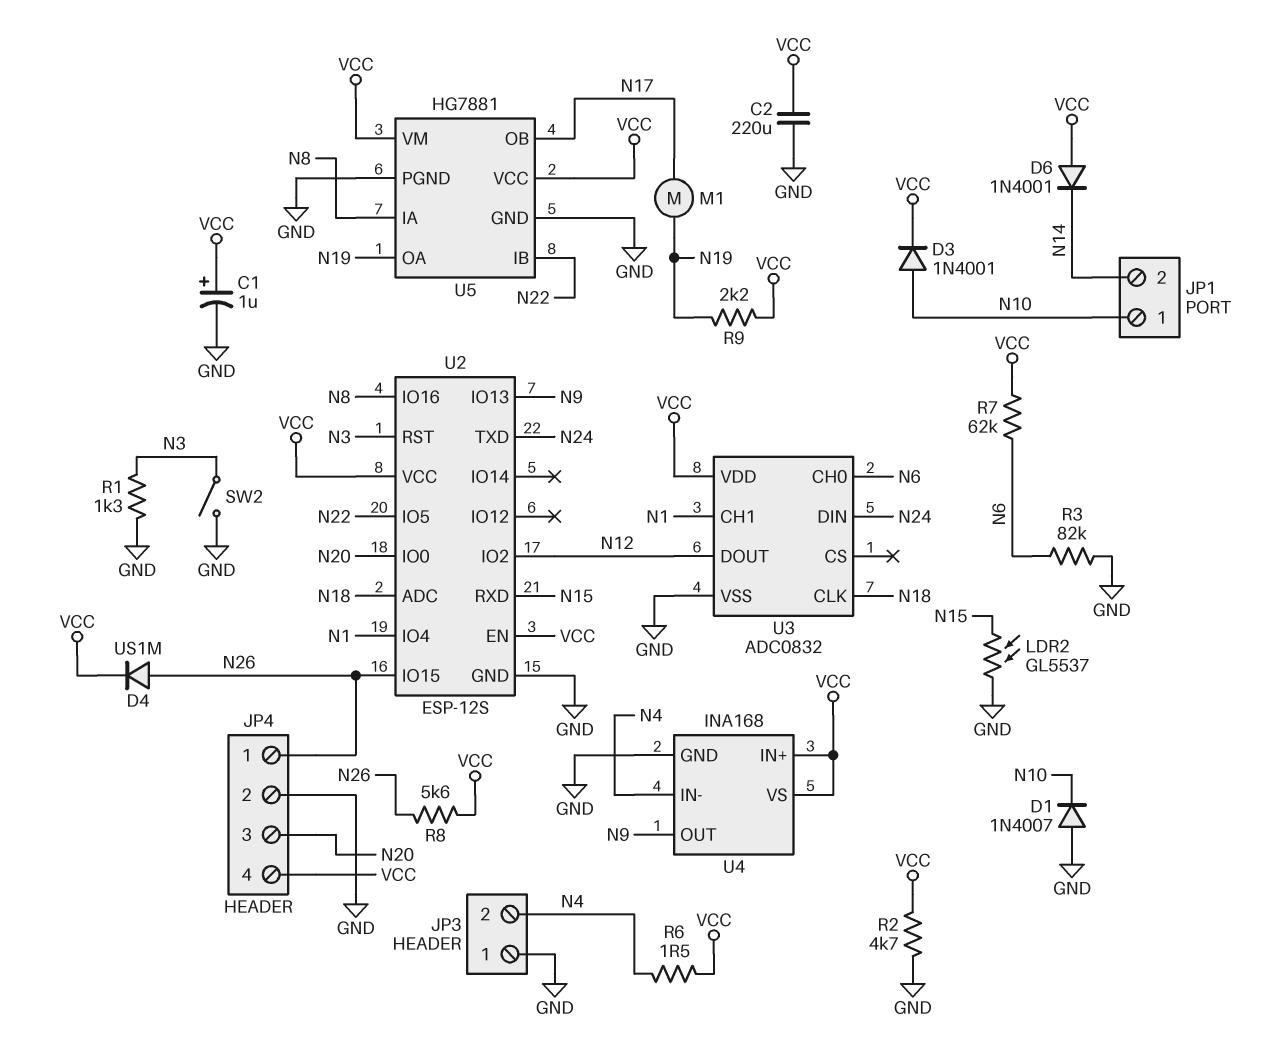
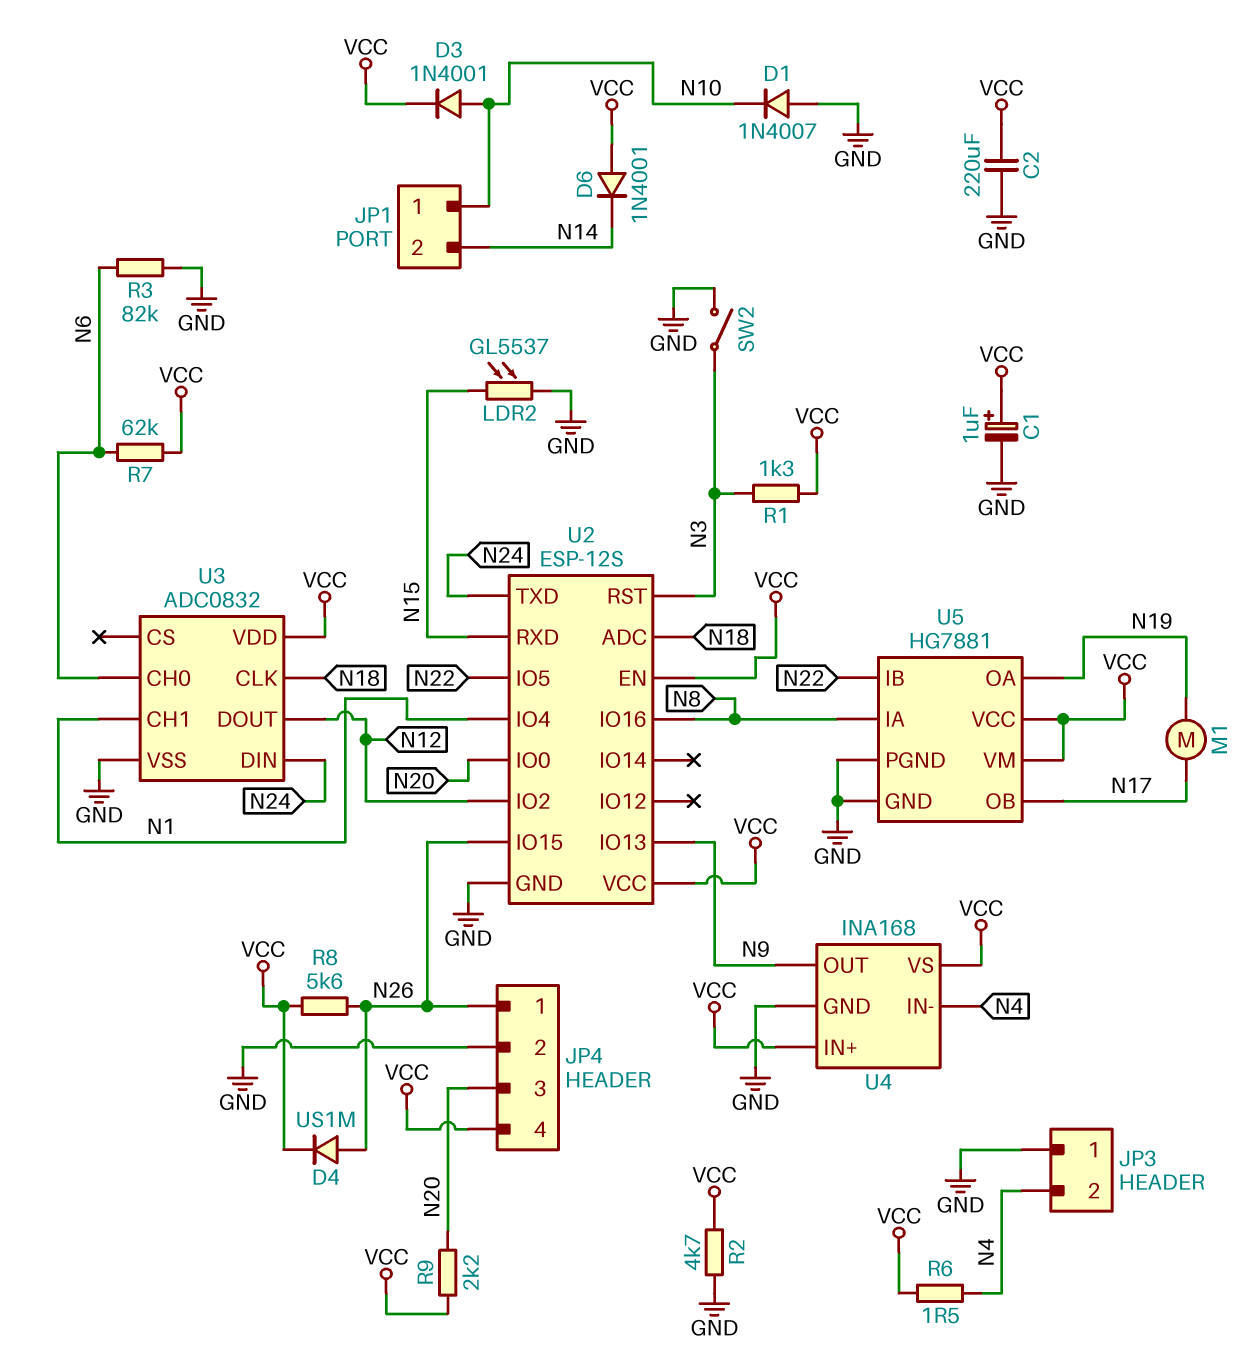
R1: 1.3k (GND, N3) -> 1.3k (N3, VCC)
R9: 2.2k (N19, VCC) -> 2.2k (N20, VCC)

